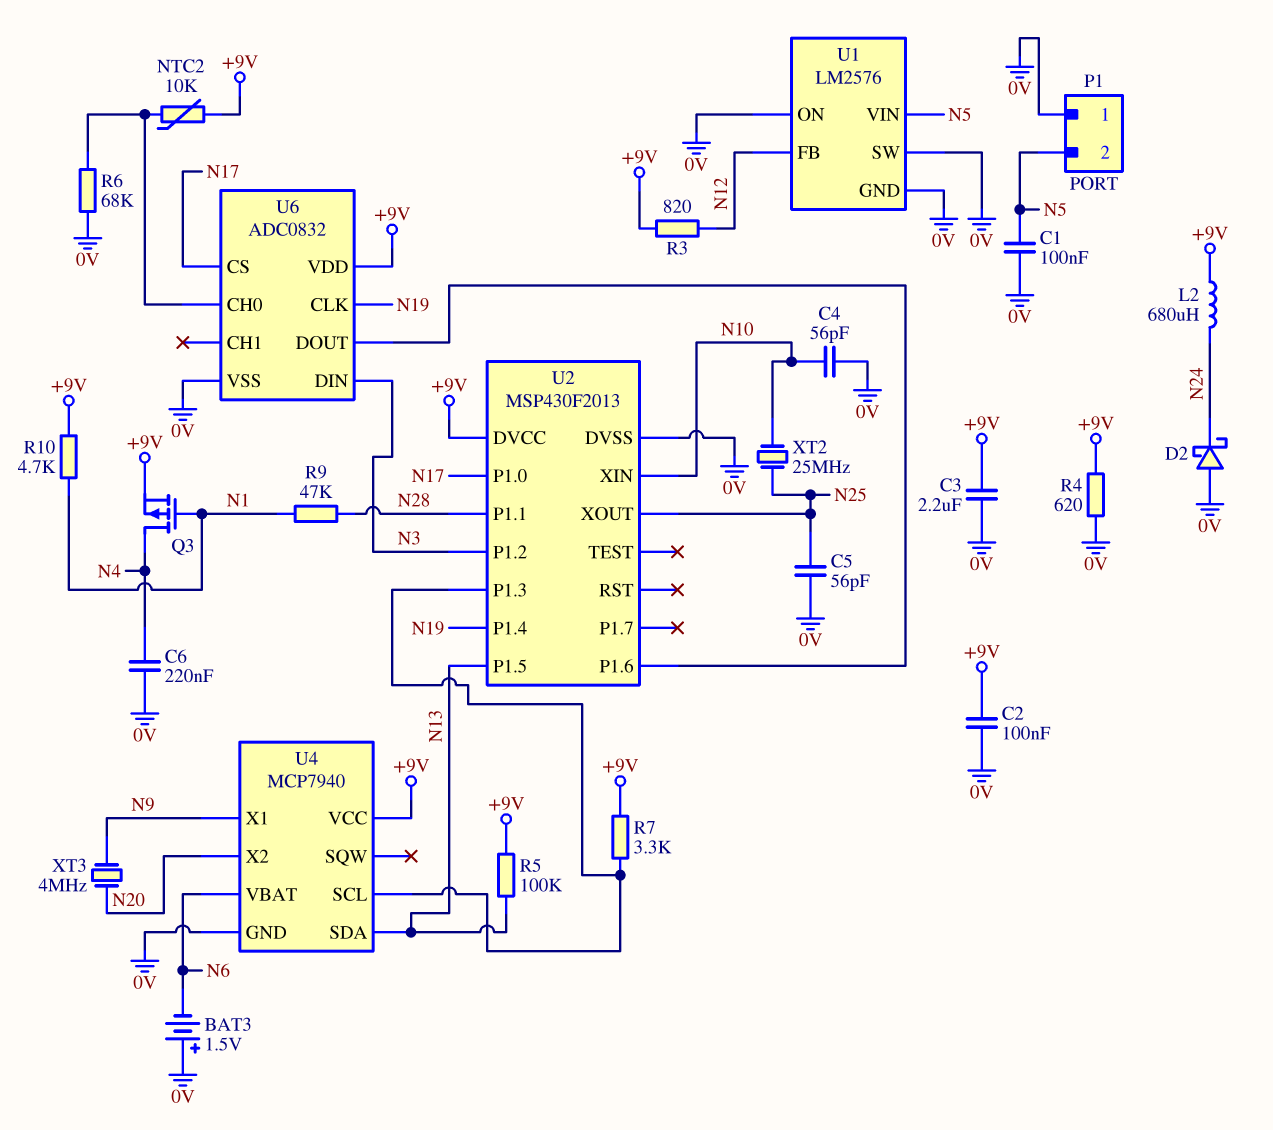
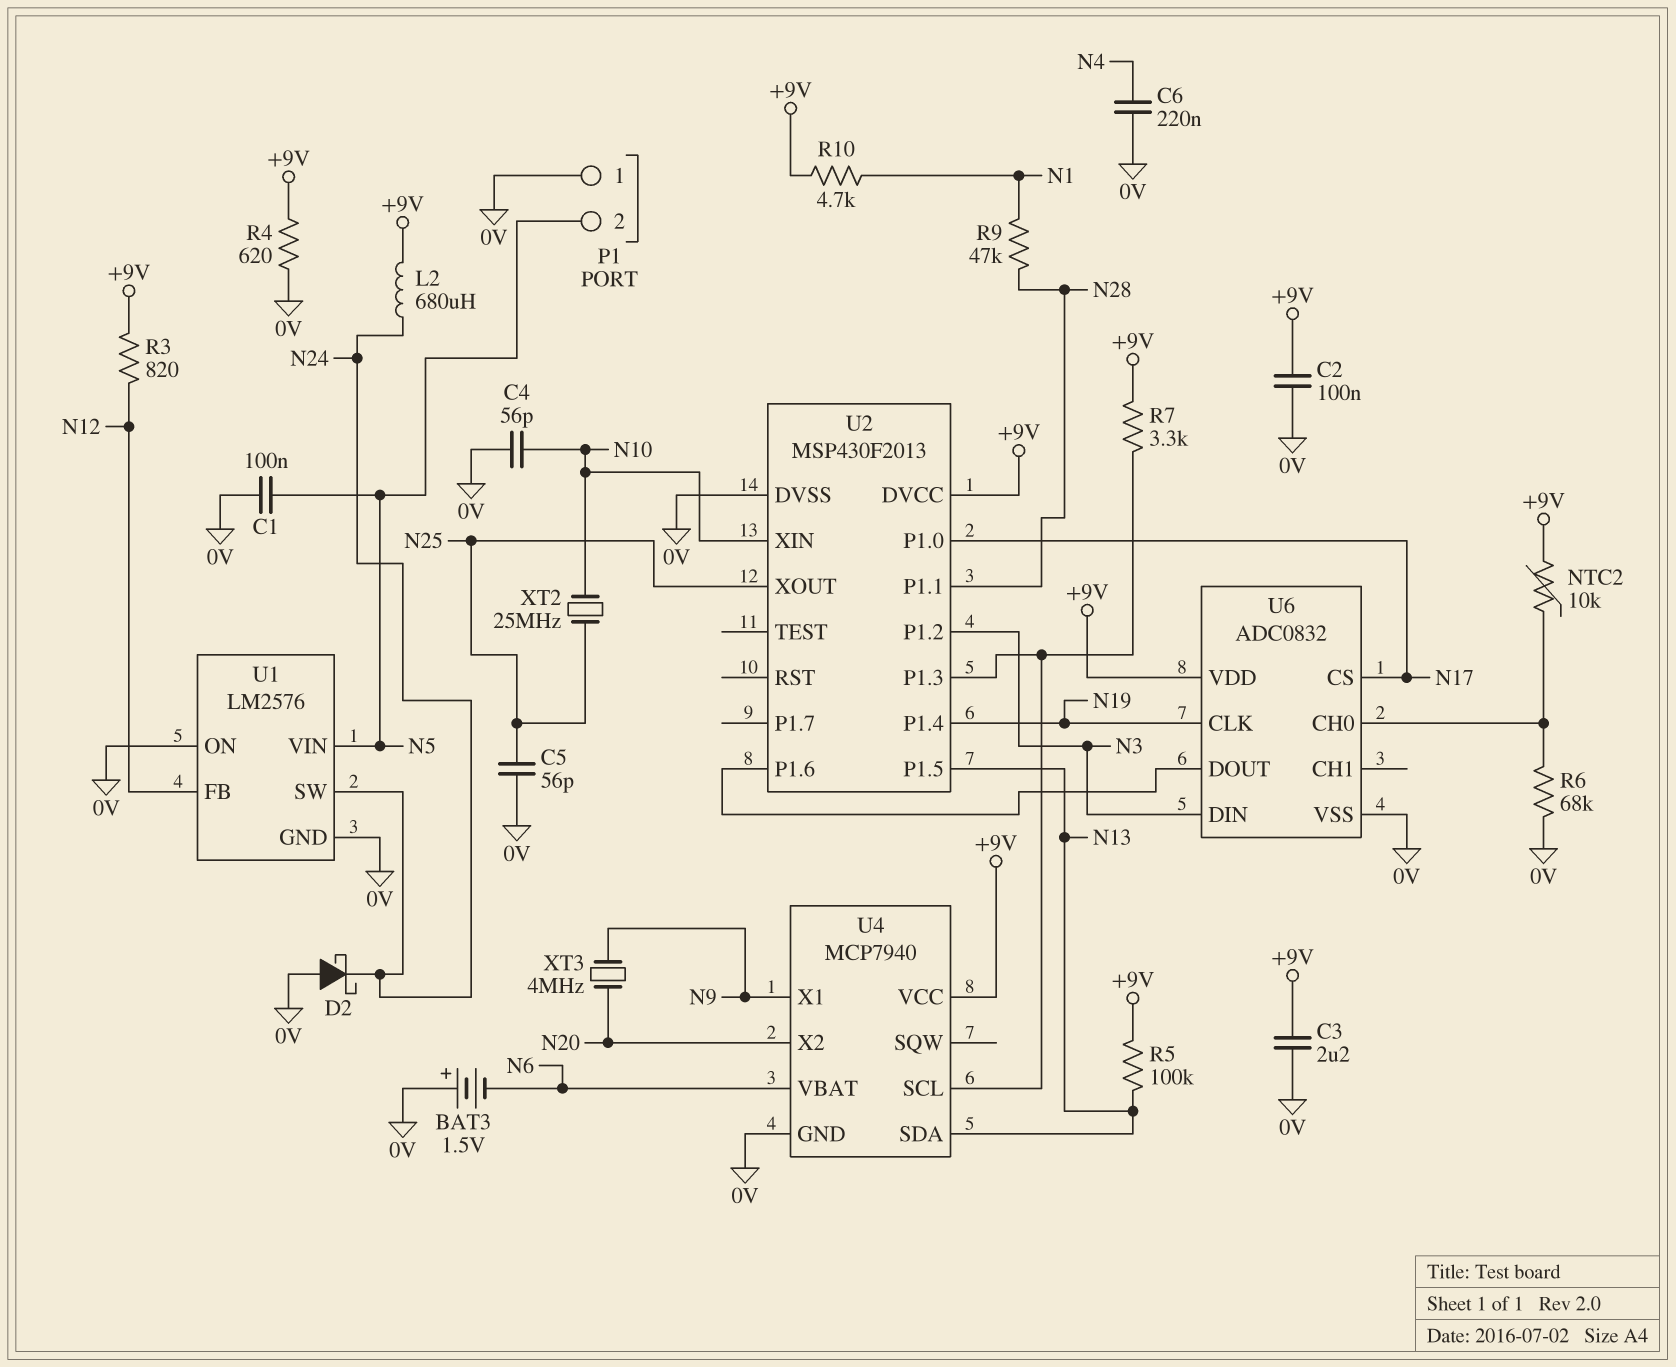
Q3: PMOS (G N1, D N4, S +9V) -> none
U1 pin SW: 0V -> N24

